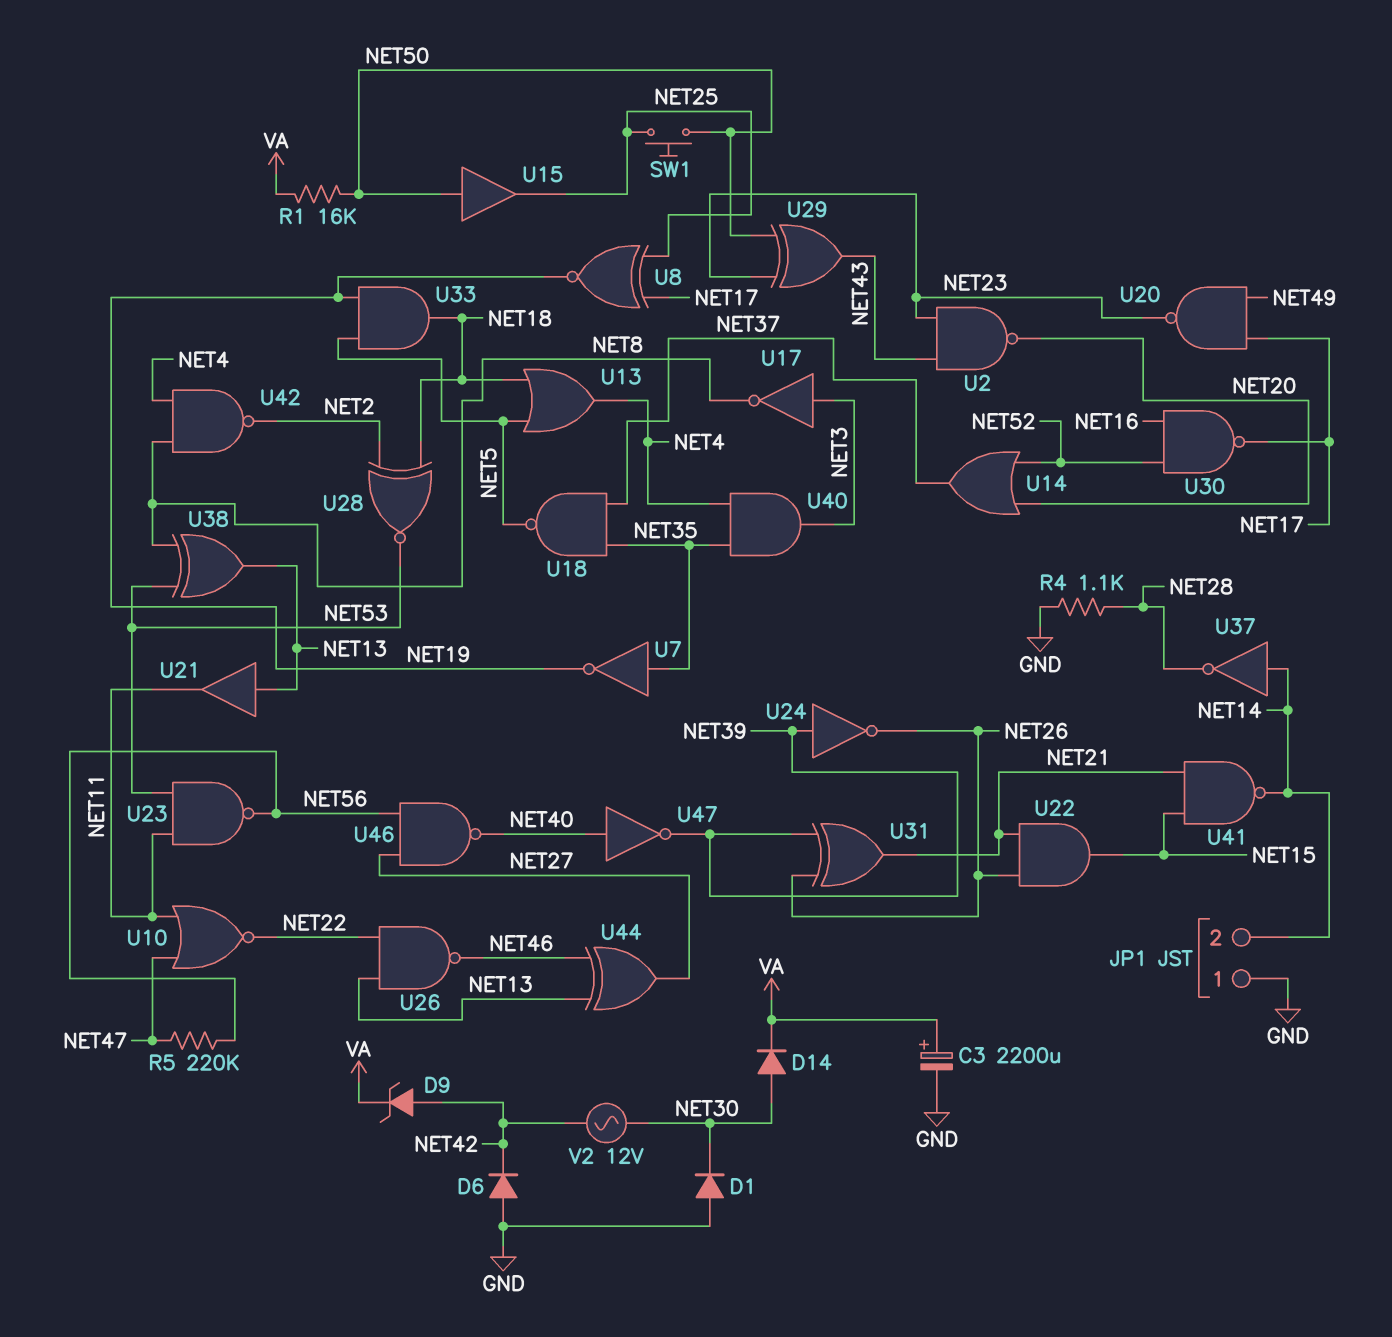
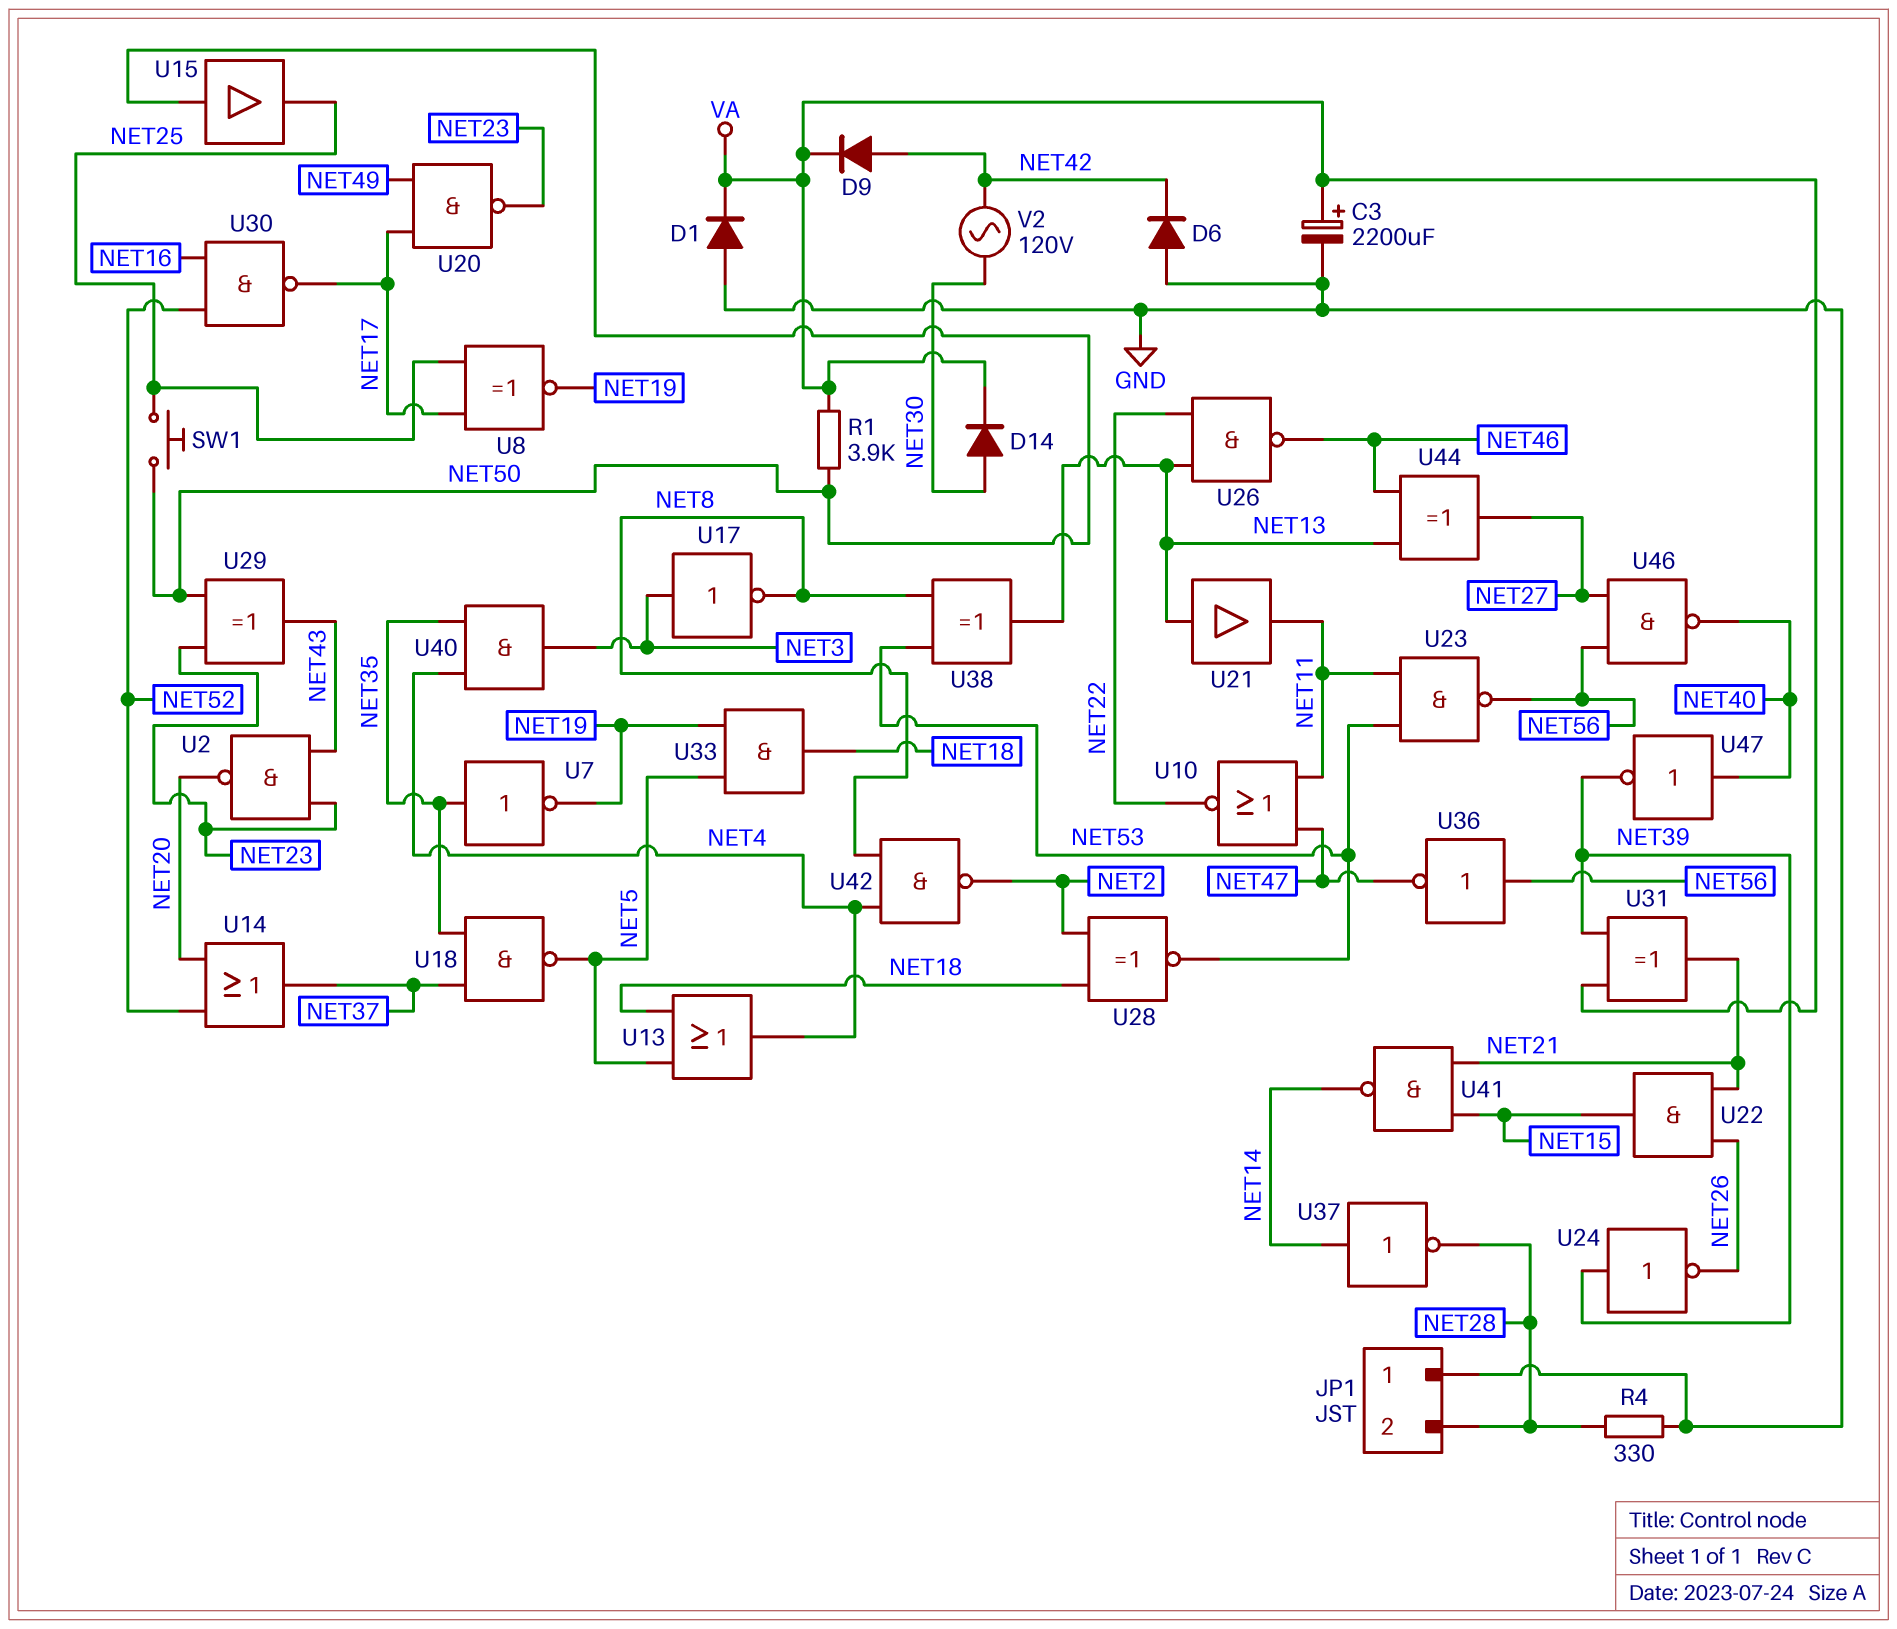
D1: diode (A GND, K NET30) -> diode (A GND, K VA)
D9: zener (A NET42, K VA) -> diode (A NET42, K VA)
JP1 pin 2: NET14 -> NET28
R1: 16k (NET50, VA) -> 3.9k (NET50, VA)
R4: 1.1k (GND, NET28) -> 330 (GND, NET28)
R5: 220k (NET47, NET56) -> none
U31: XOR (in NET26, in NET39, out NET21) -> XOR (in NET39, in VA, out NET21)
U36: none -> NOT (in NET56, out NET47)
V2: AC 12V (NET30, NET42) -> AC 120V (NET30, NET42)

